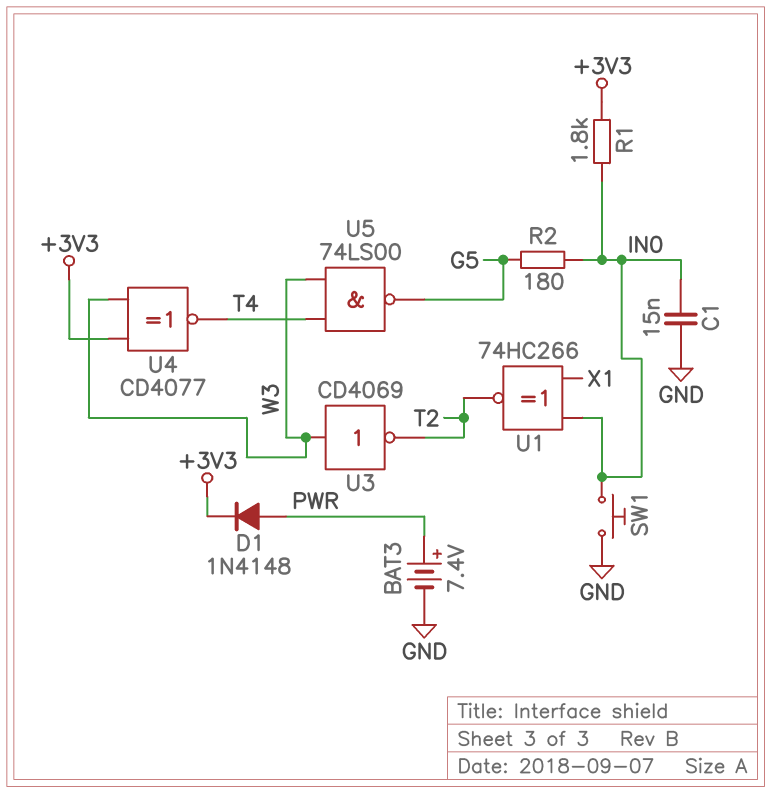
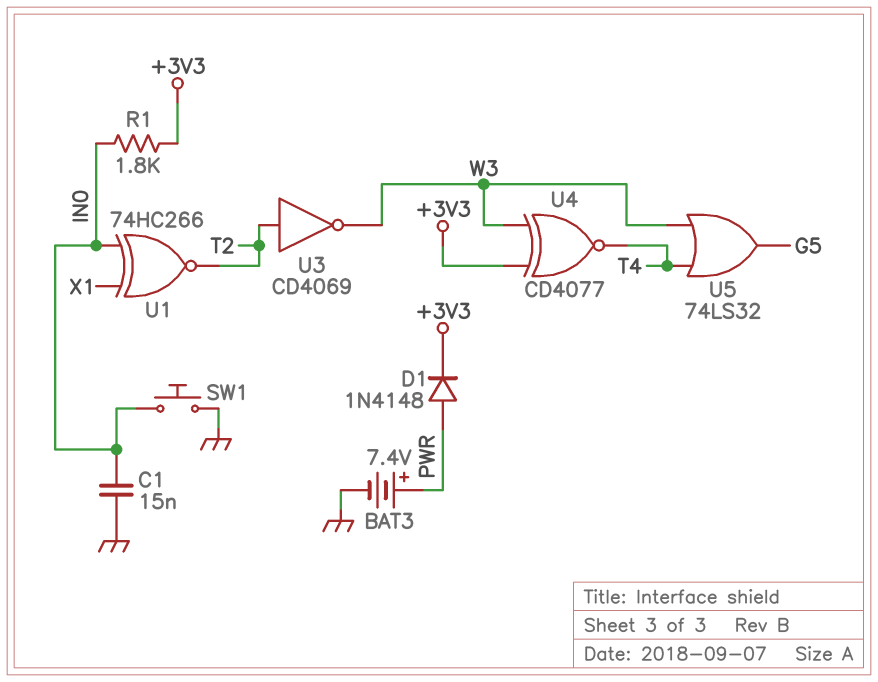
R2: 180 (G5, IN0) -> none
U3: NOT CD4069 (in W3, out T2) -> NOT CD4069 (in T2, out W3)
U5: NAND 74LS00 (in T4, in W3, out G5) -> OR 74LS32 (in T4, in W3, out G5)

